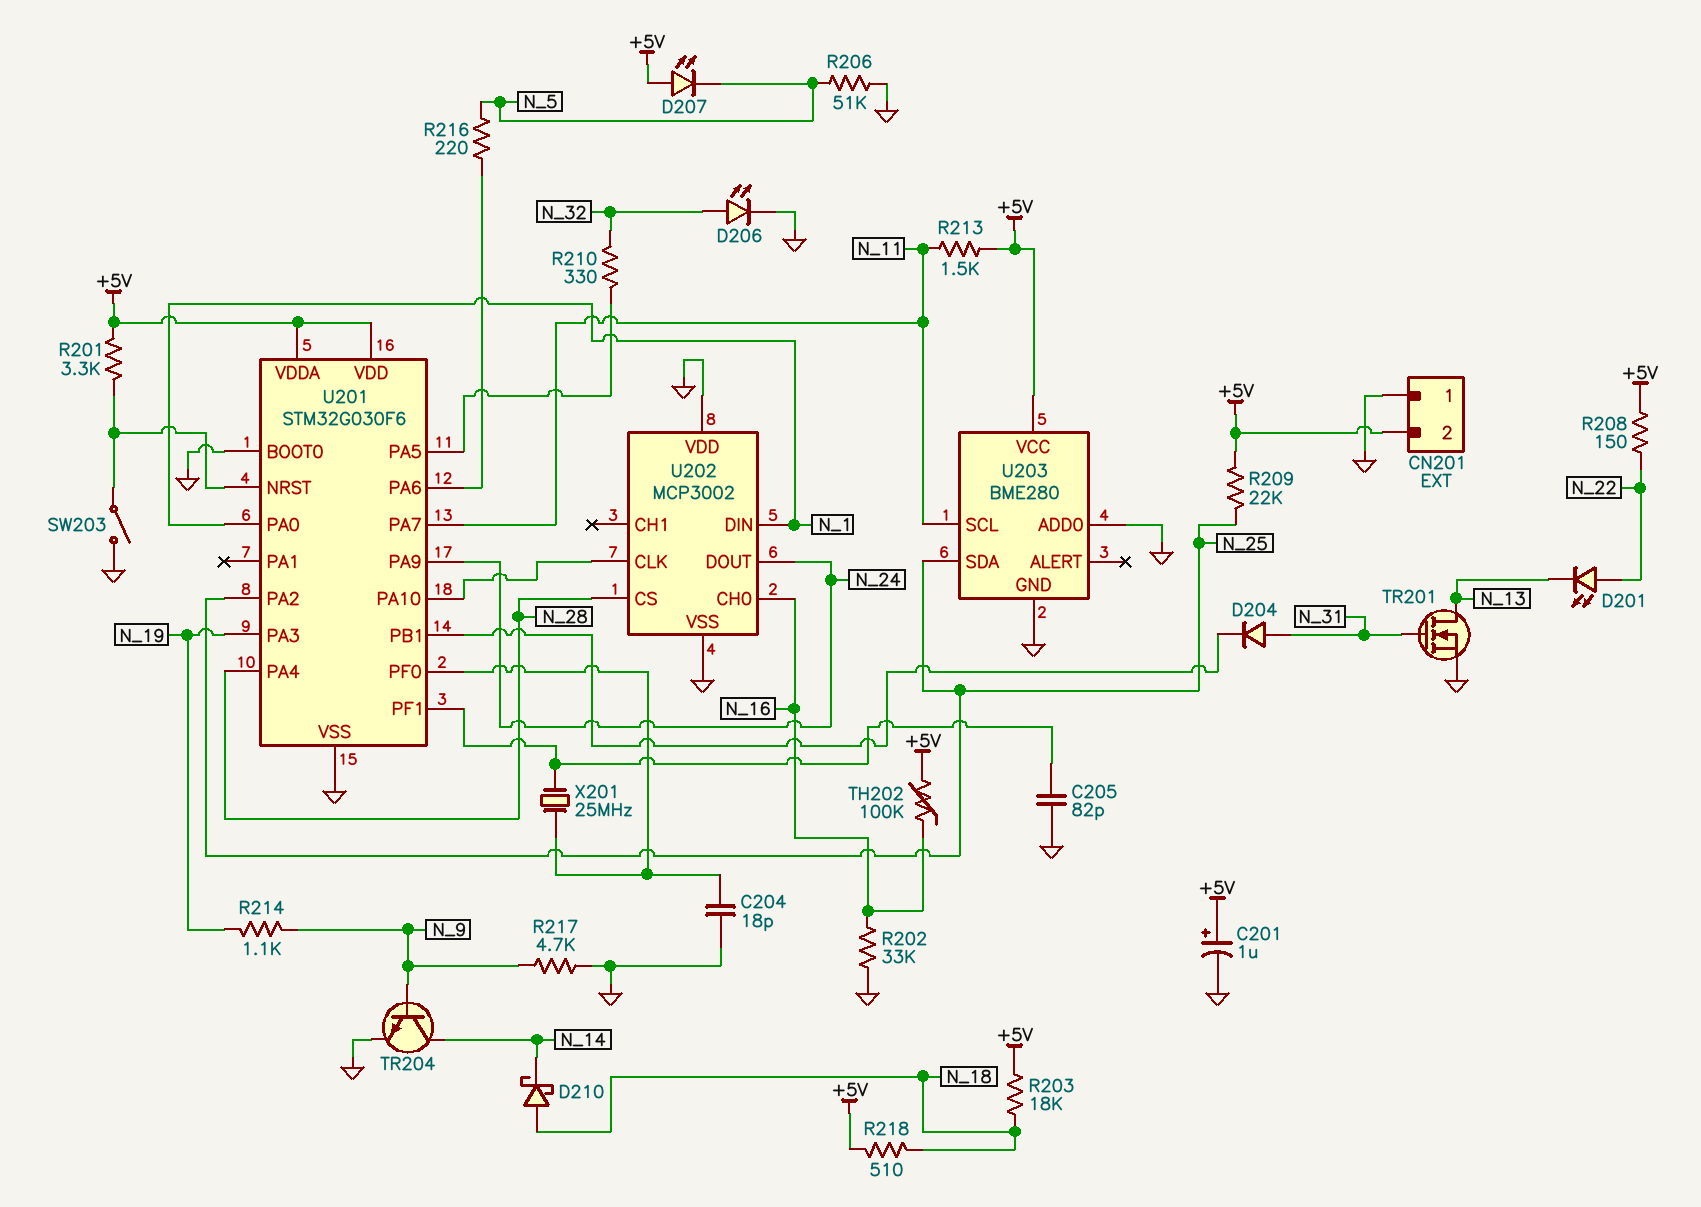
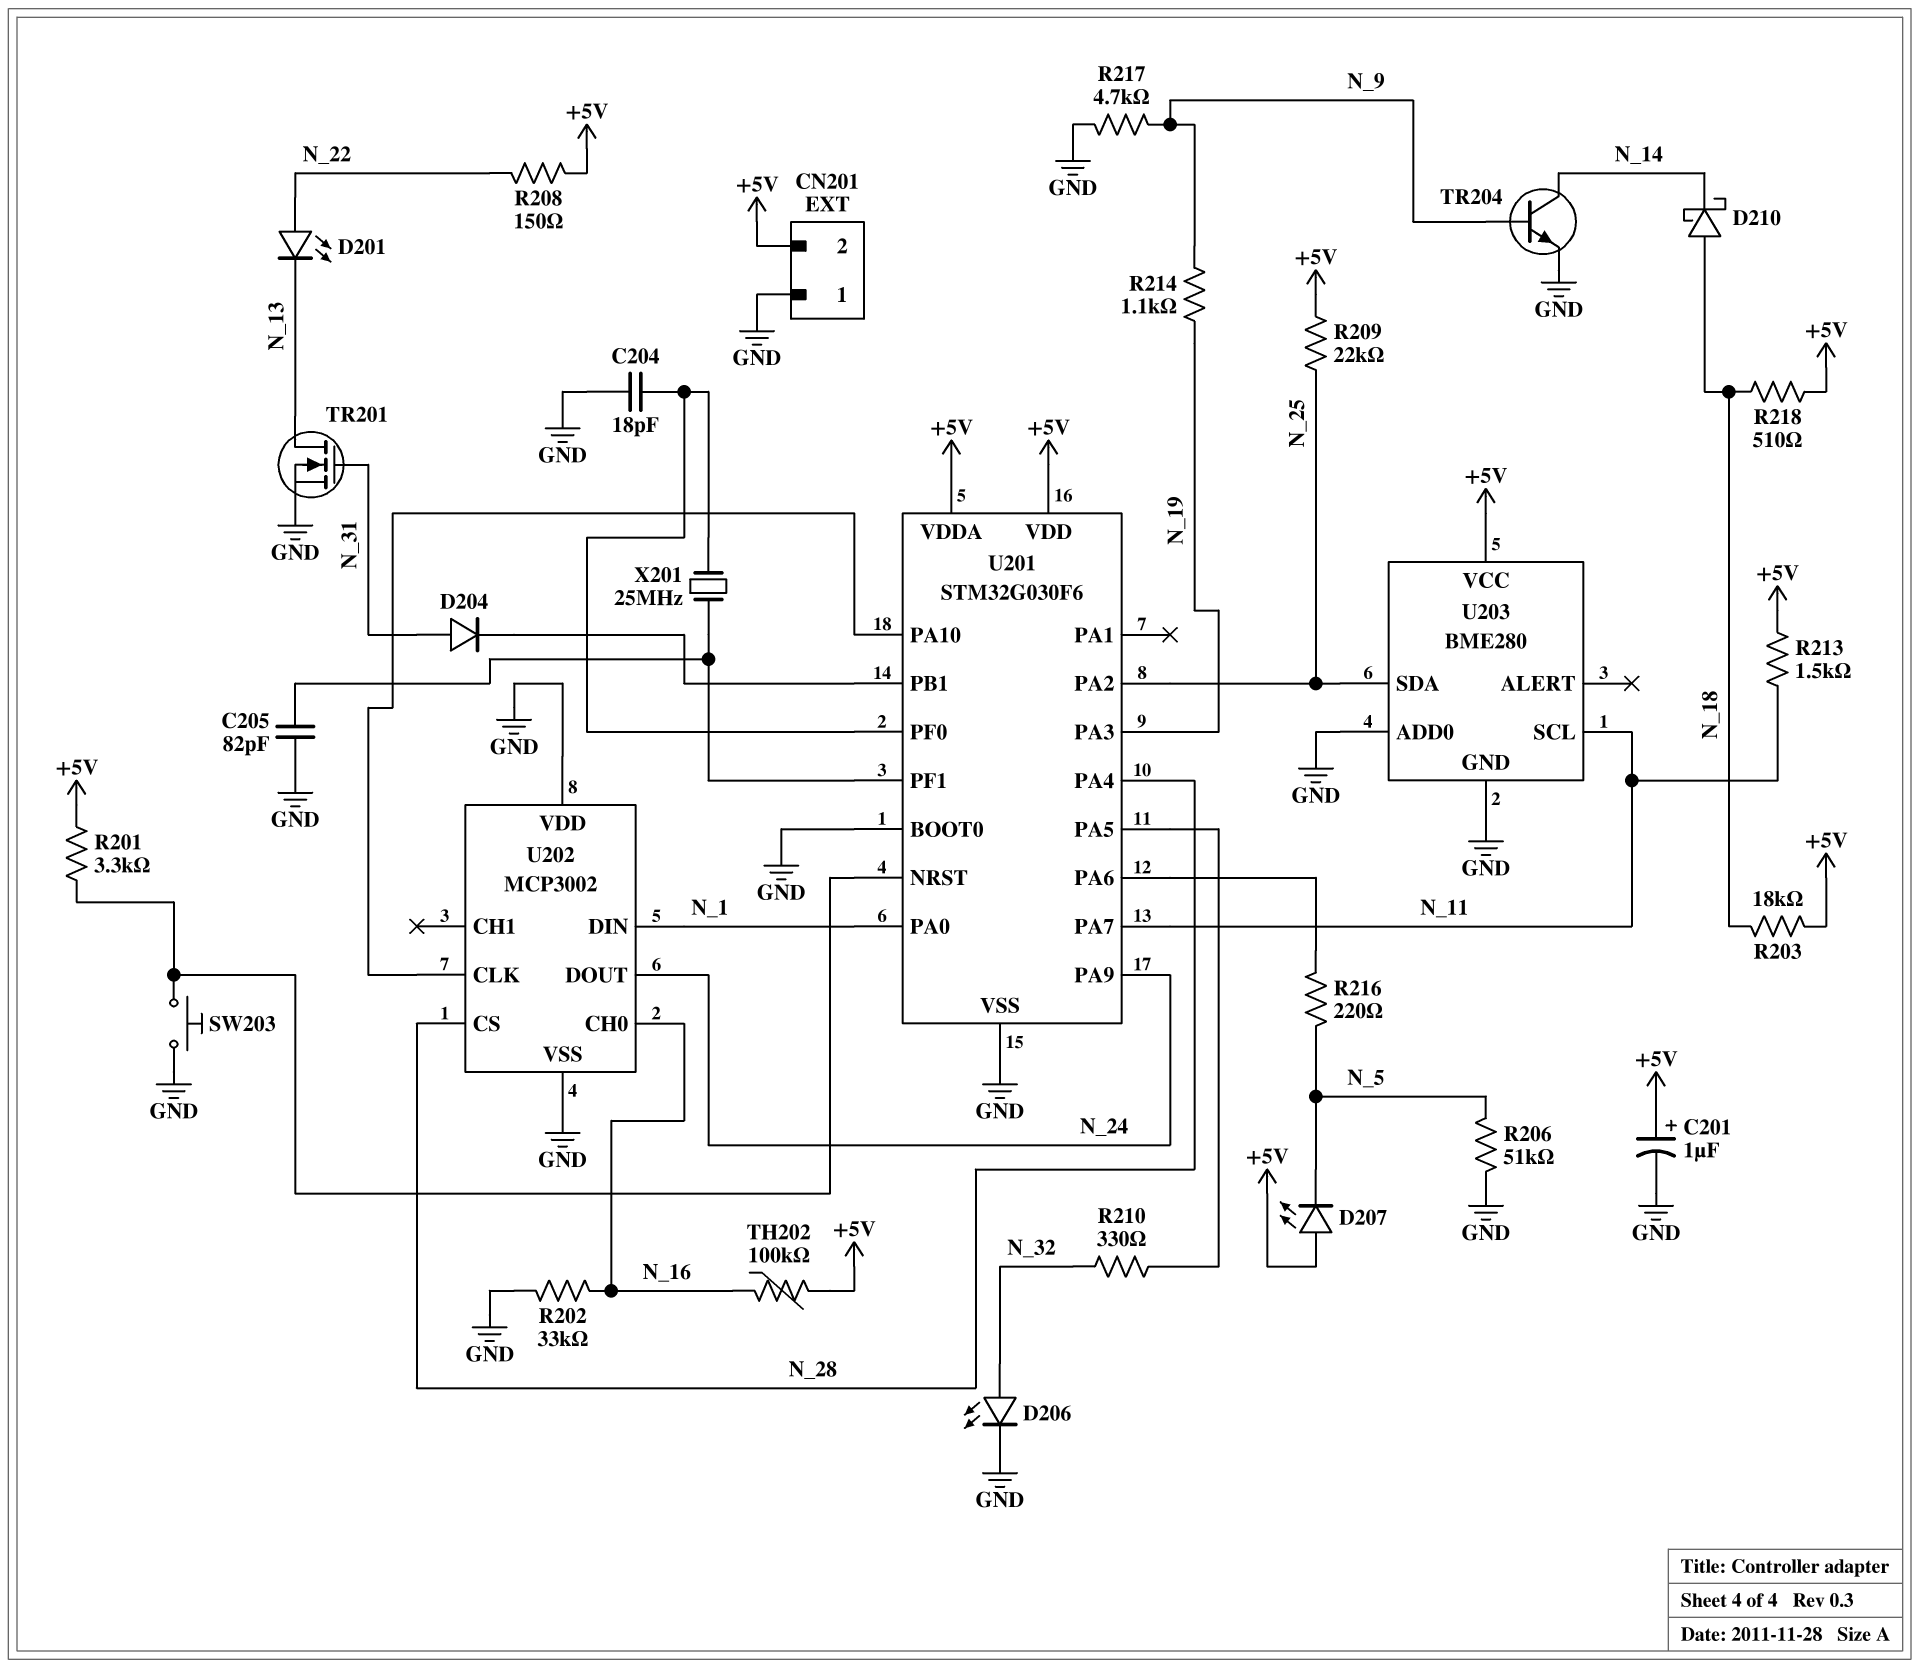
SW203: switch (GND, U201/NRST) -> button (GND, U201/NRST)

